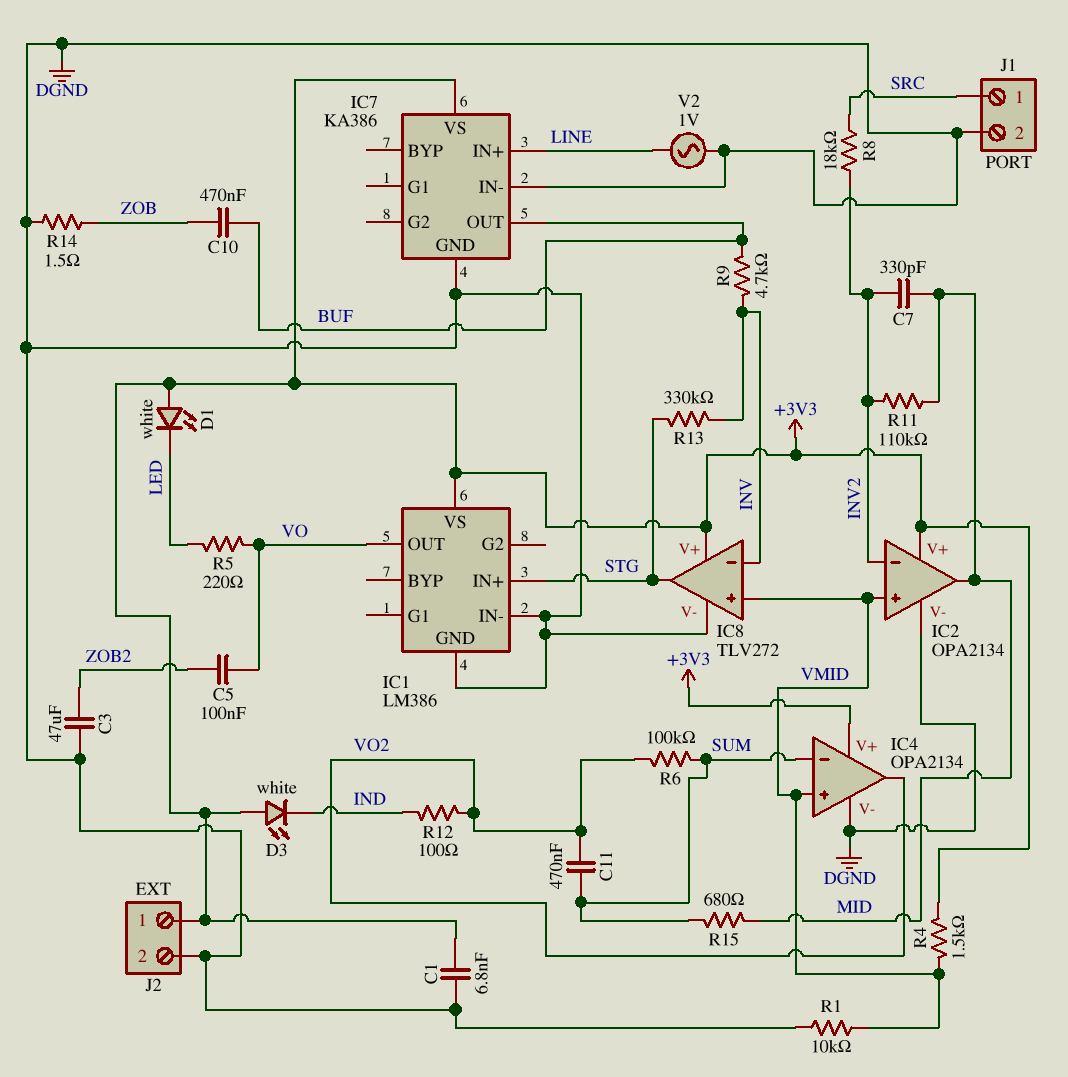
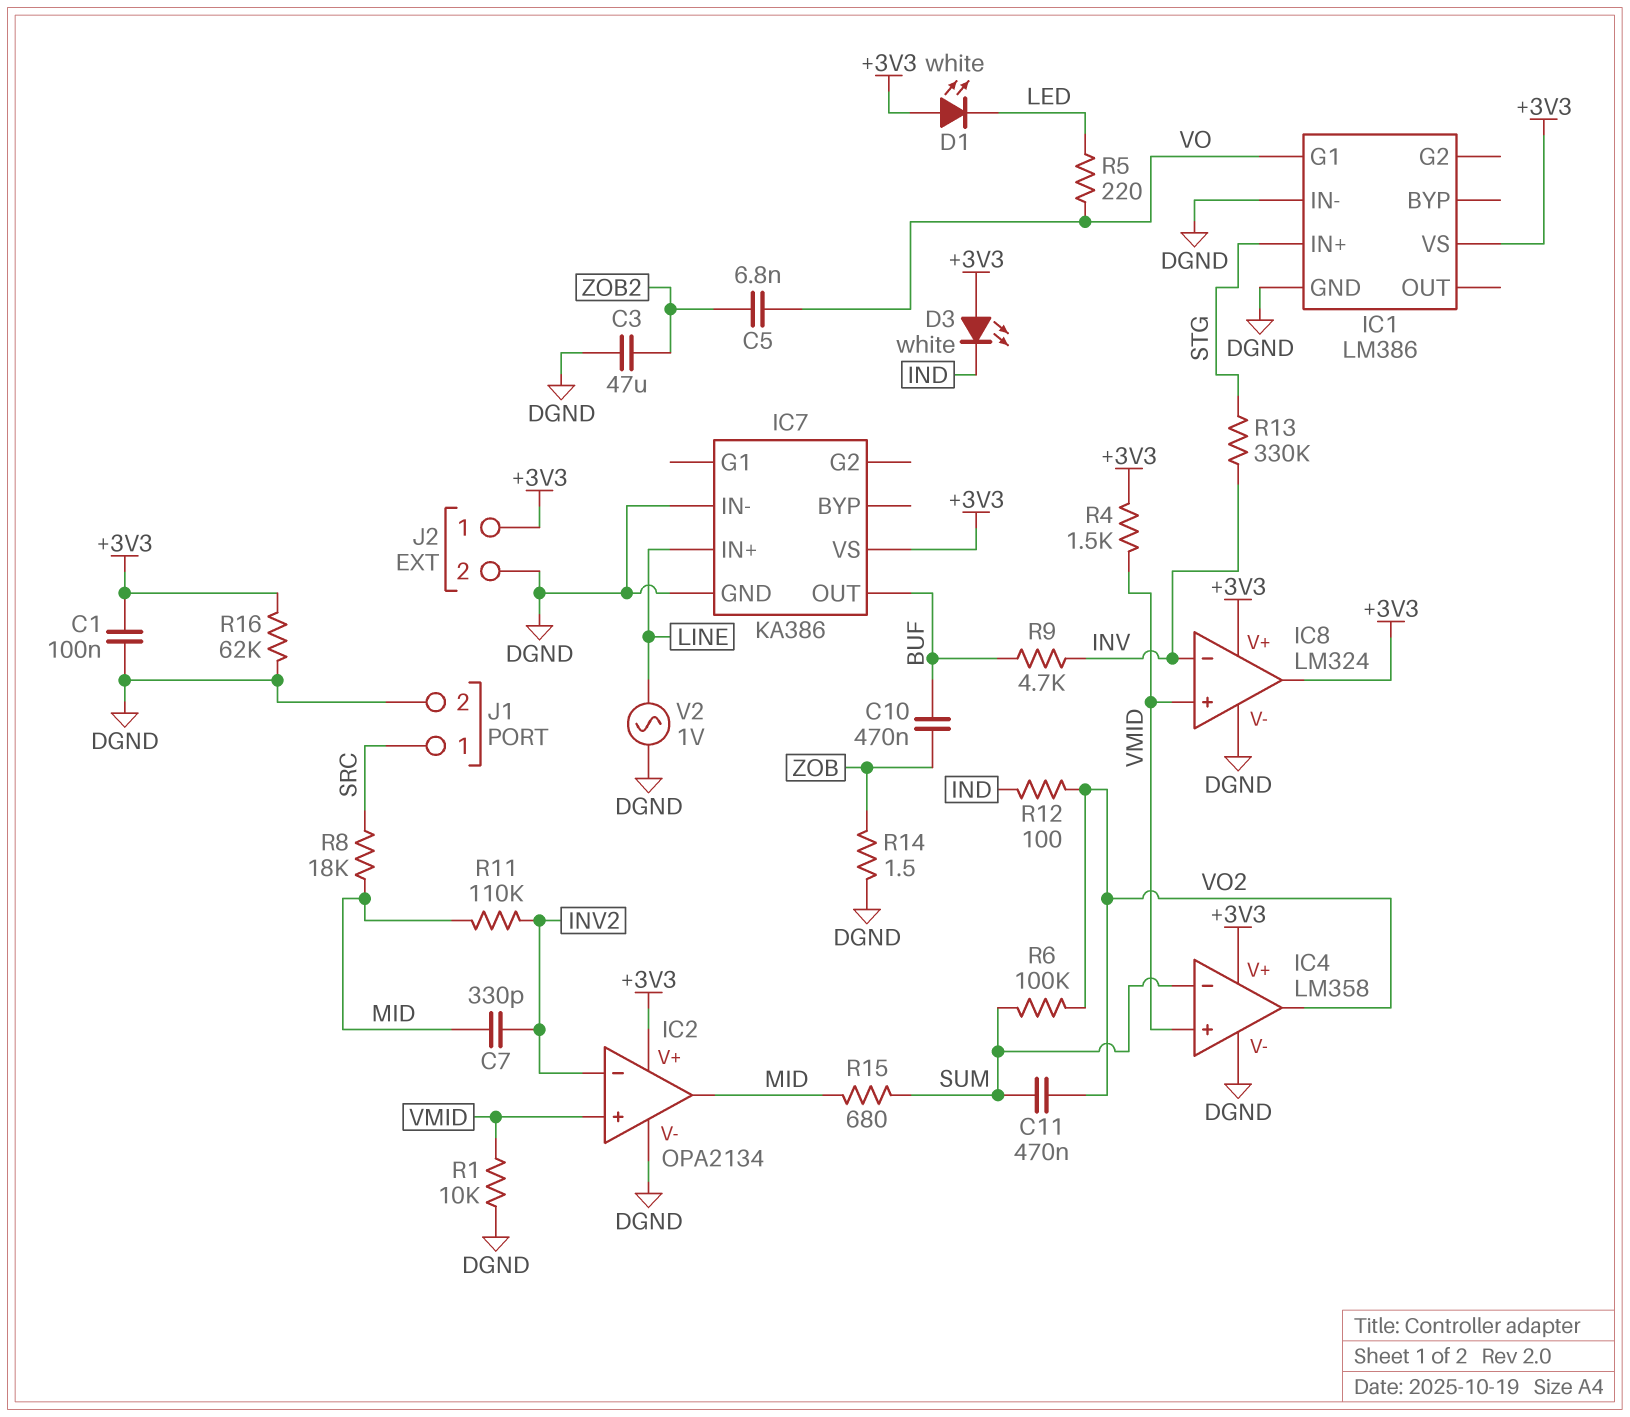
C1: 6.8nF (+3V3, DGND) -> 100nF (+3V3, DGND)
C5: 100nF (VO, ZOB2) -> 6.8nF (VO, ZOB2)
IC1 pin G1: none -> VO
IC1 pin OUT: VO -> none
IC4: OPA2134 -> LM358
IC8: TLV272 -> LM324
IC8 pin out: STG -> +3V3
R8: 18k (INV2, SRC) -> 18k (MID, SRC)
R16: none -> 62k (+3V3, DGND)

